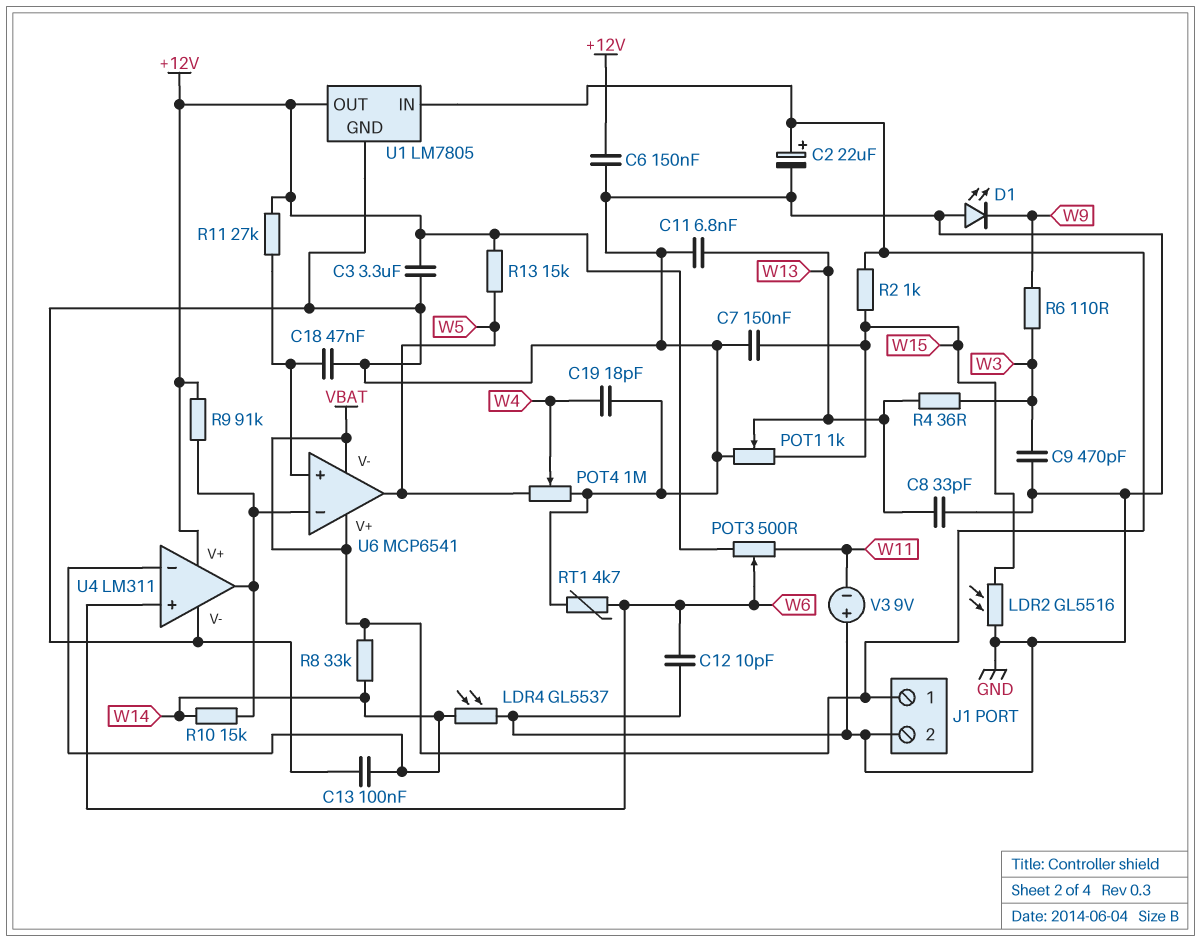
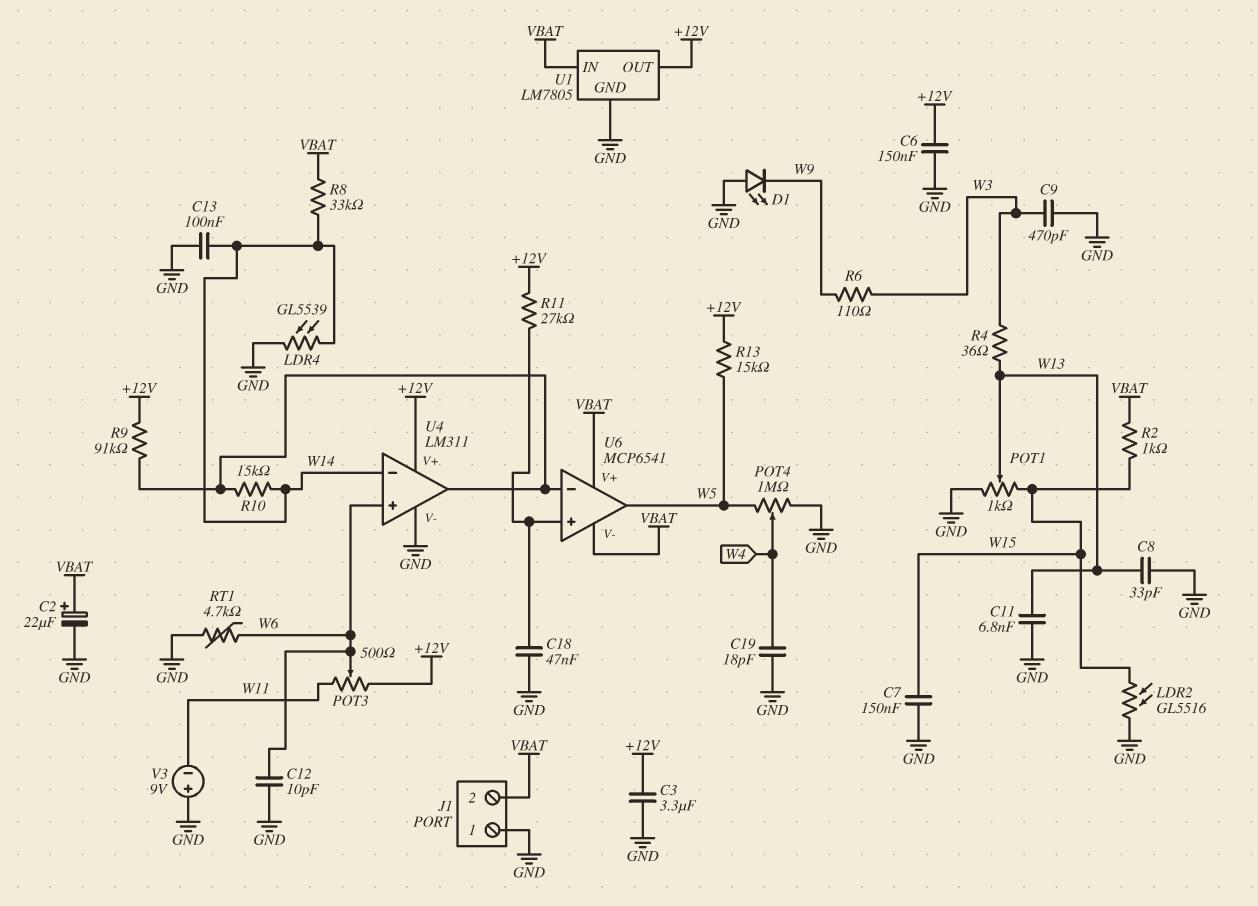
J1 pin 1: VBAT -> GND
J1 pin 2: GND -> VBAT
LDR4: GL5537 (GND, W14) -> GL5539 (GND, W14)

